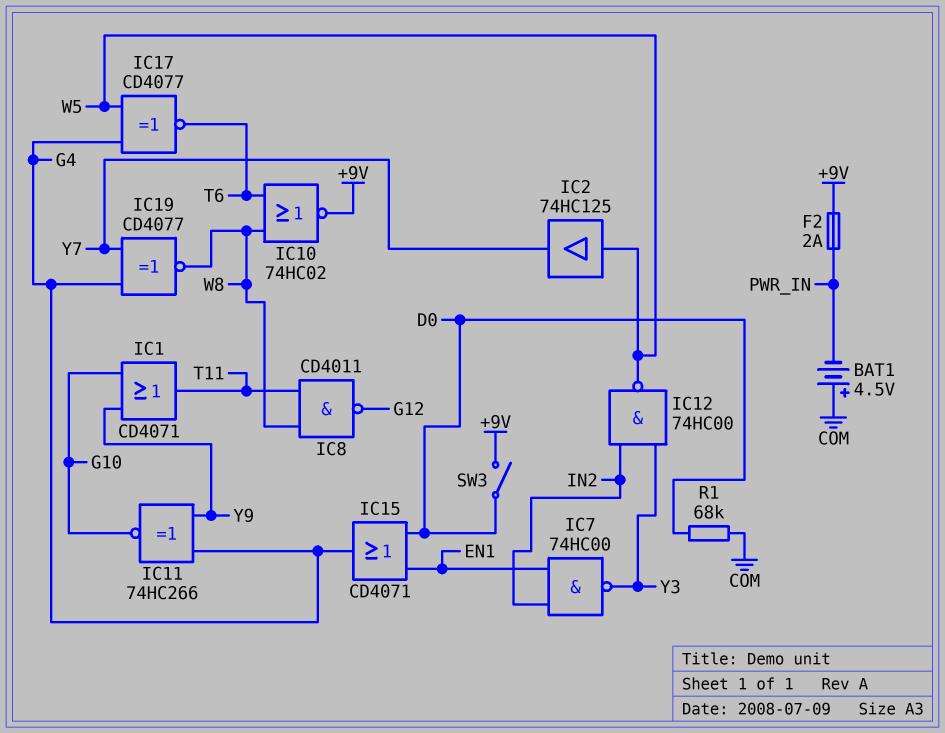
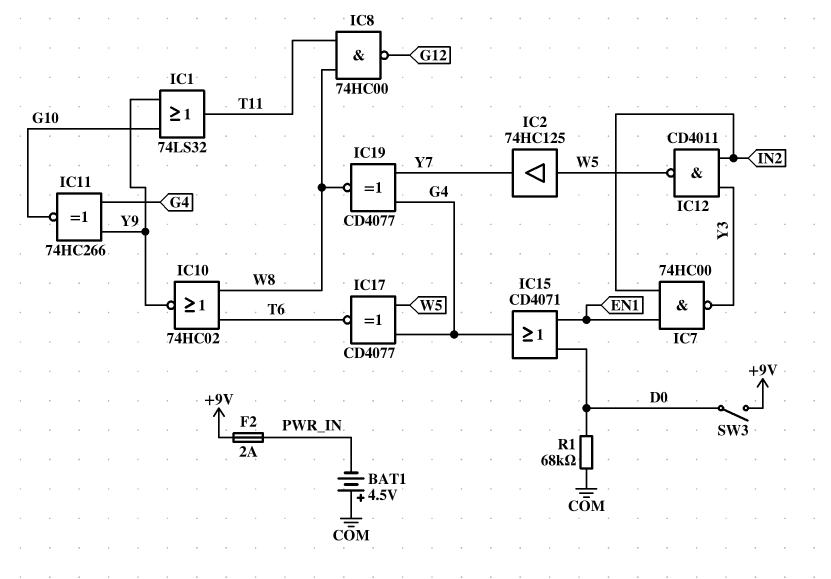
IC1: OR CD4071 (in G10, in Y9, out T11) -> OR 74LS32 (in G10, in Y9, out T11)
IC8: NAND CD4011 (in T11, in W8, out G12) -> NAND 74HC00 (in T11, in W8, out G12)
IC10: NOR 74HC02 (in T6, in W8, out +9V) -> NOR 74HC02 (in T6, in W8, out Y9)
IC12: NAND 74HC00 (in IN2, in Y3, out W5) -> NAND CD4011 (in IN2, in Y3, out W5)

